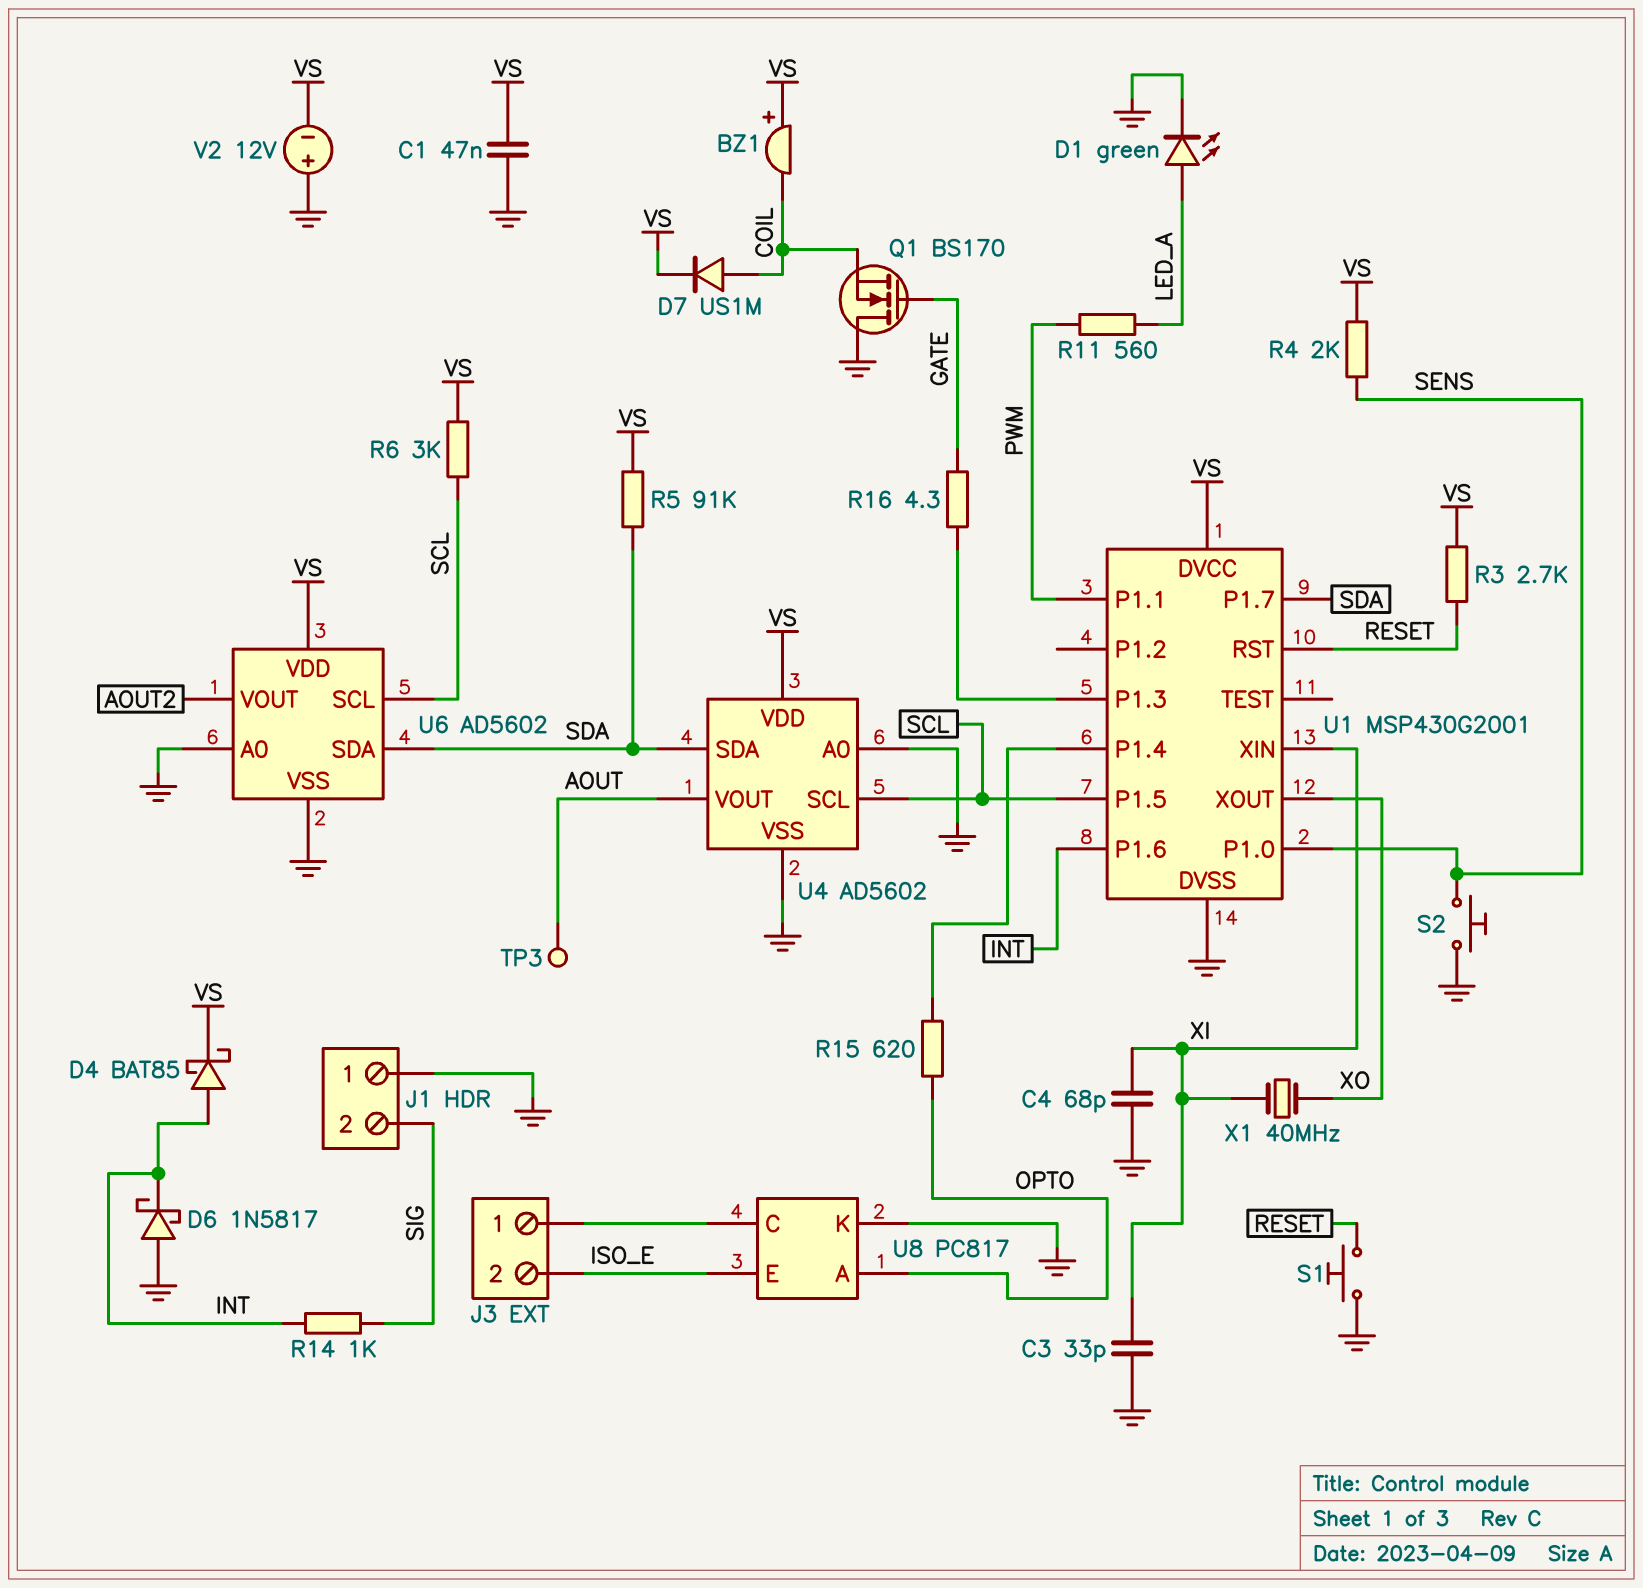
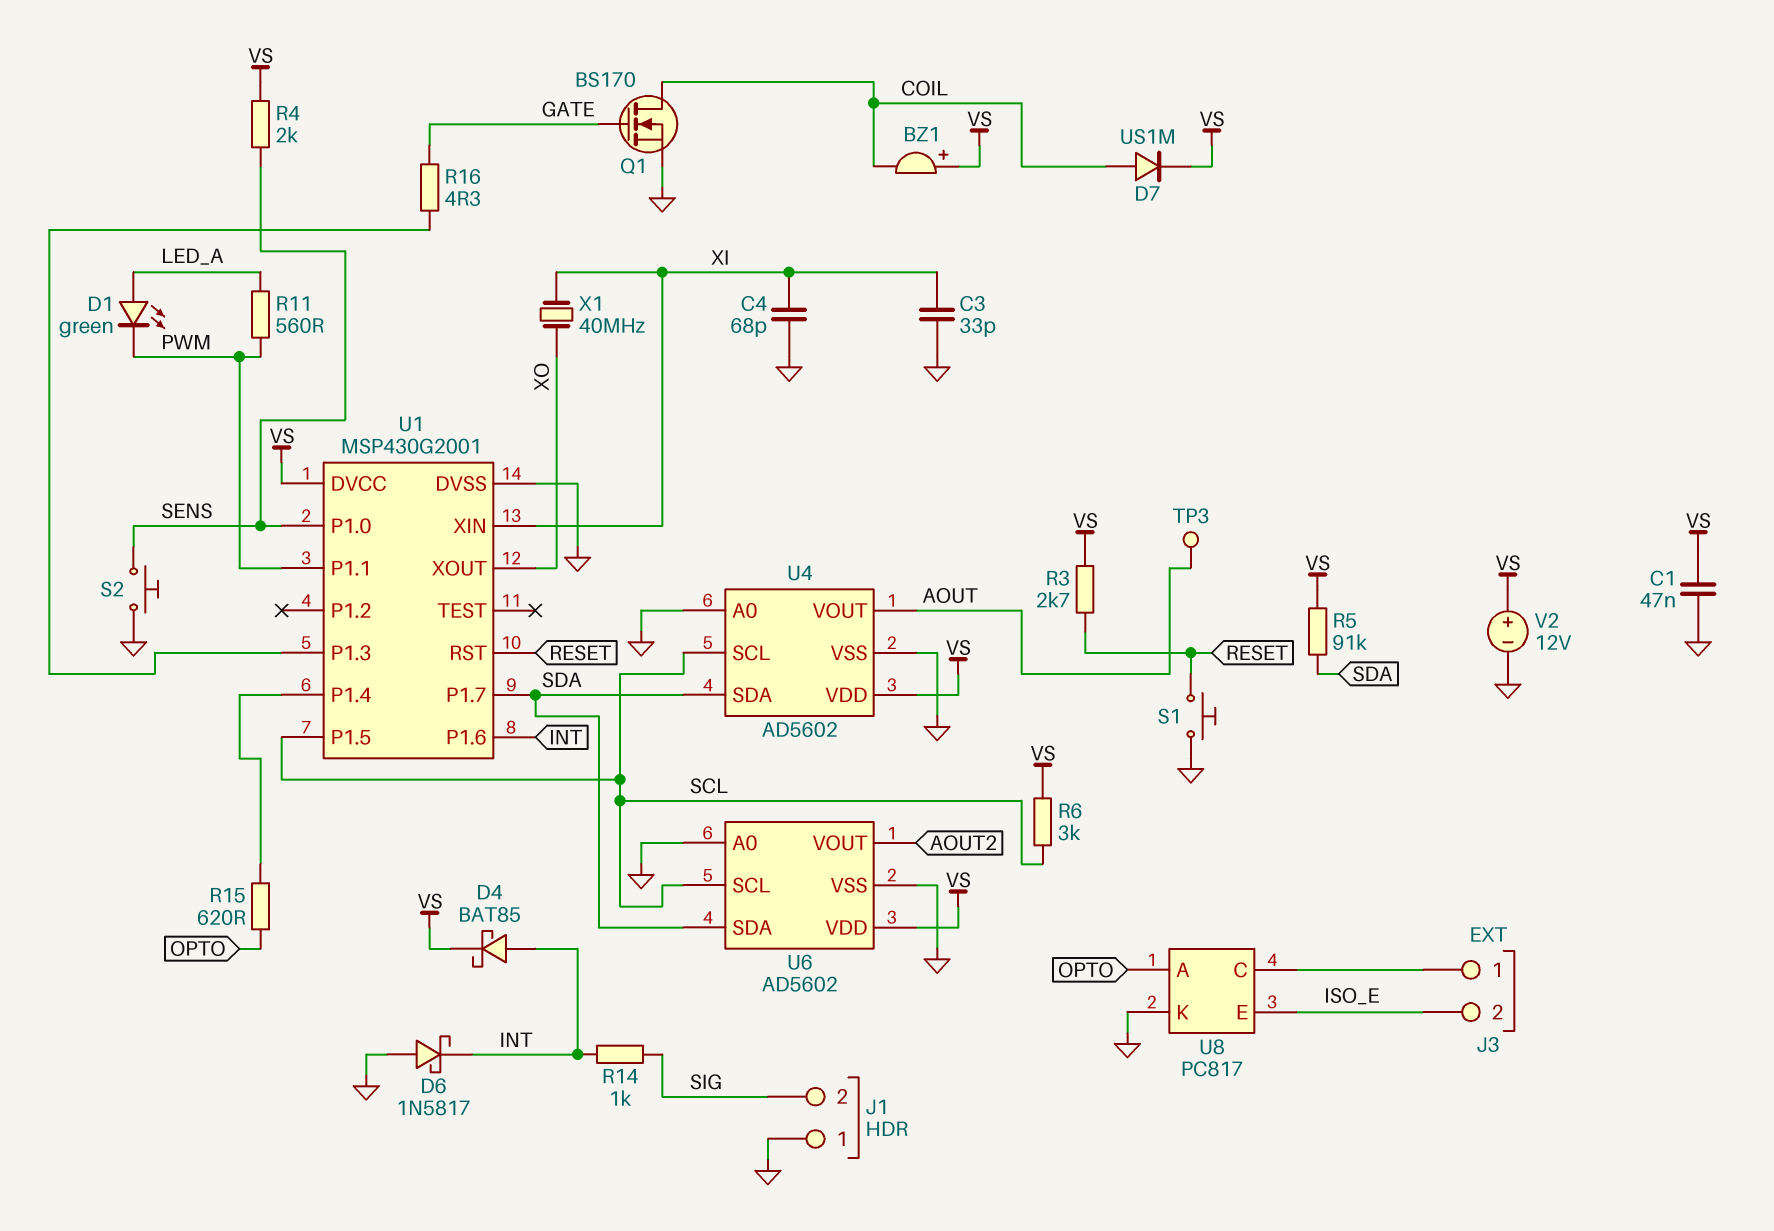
D1: LED green (A LED_A, K GND) -> LED green (A LED_A, K PWM)
Q1: NMOS BS170 (G GATE, D GND, S COIL) -> NMOS BS170 (G GATE, D COIL, S GND)
V2: 12V (plus GND, minus VS) -> 12V (plus VS, minus GND)

